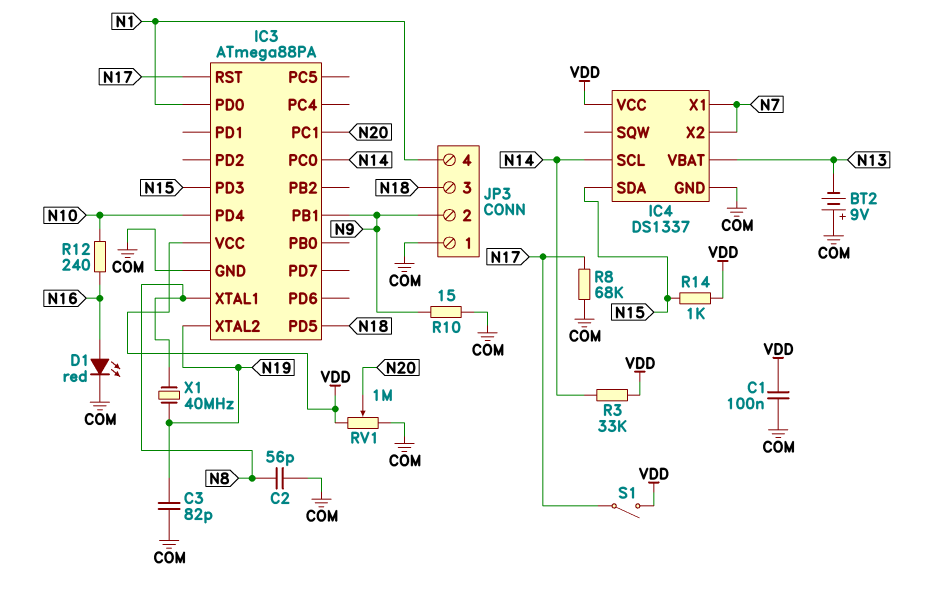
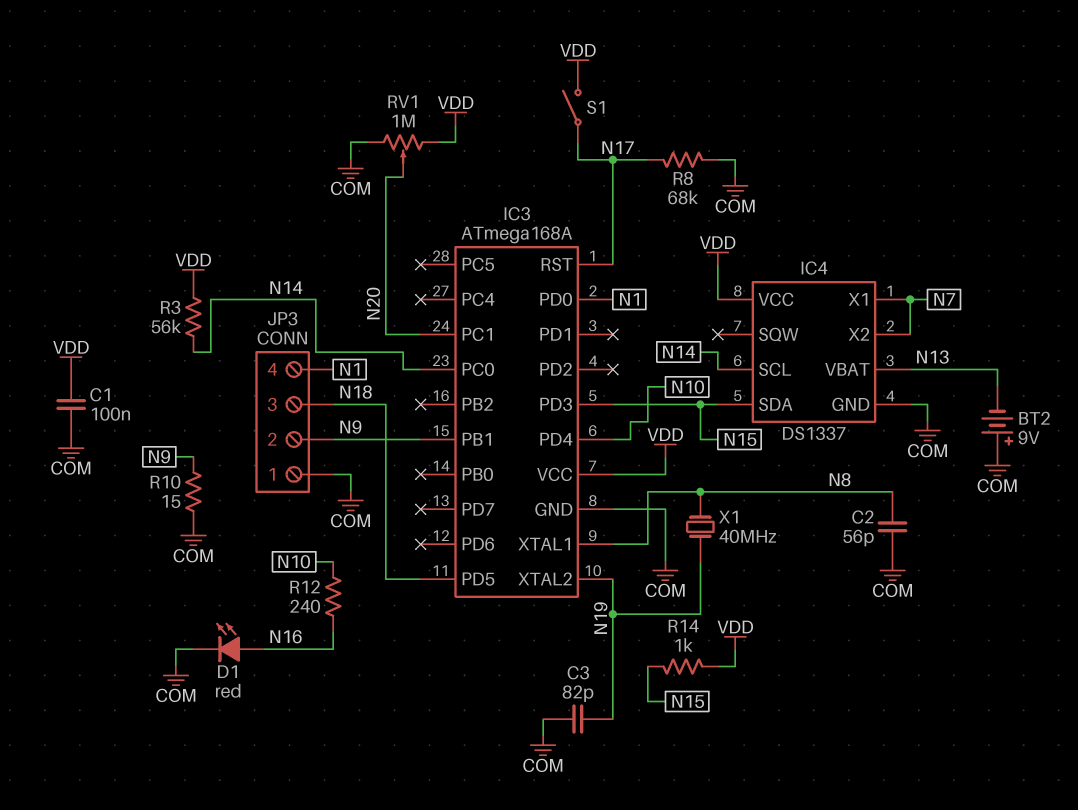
IC3: ATmega88PA -> ATmega168A
R3: 33k (N14, VDD) -> 56k (N14, VDD)

